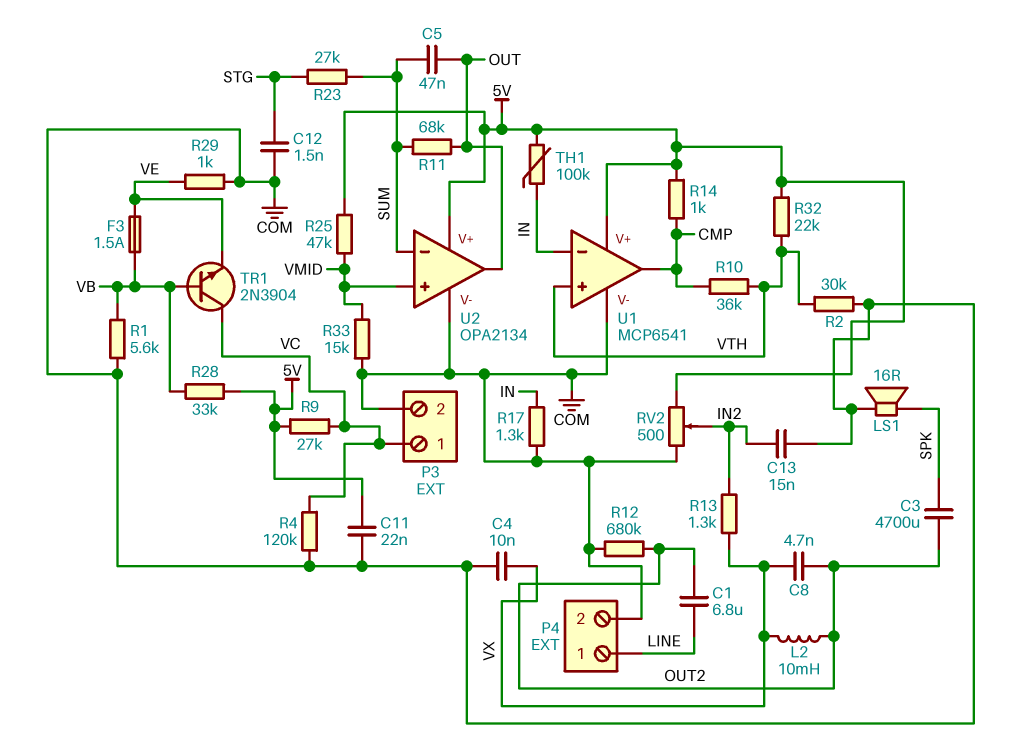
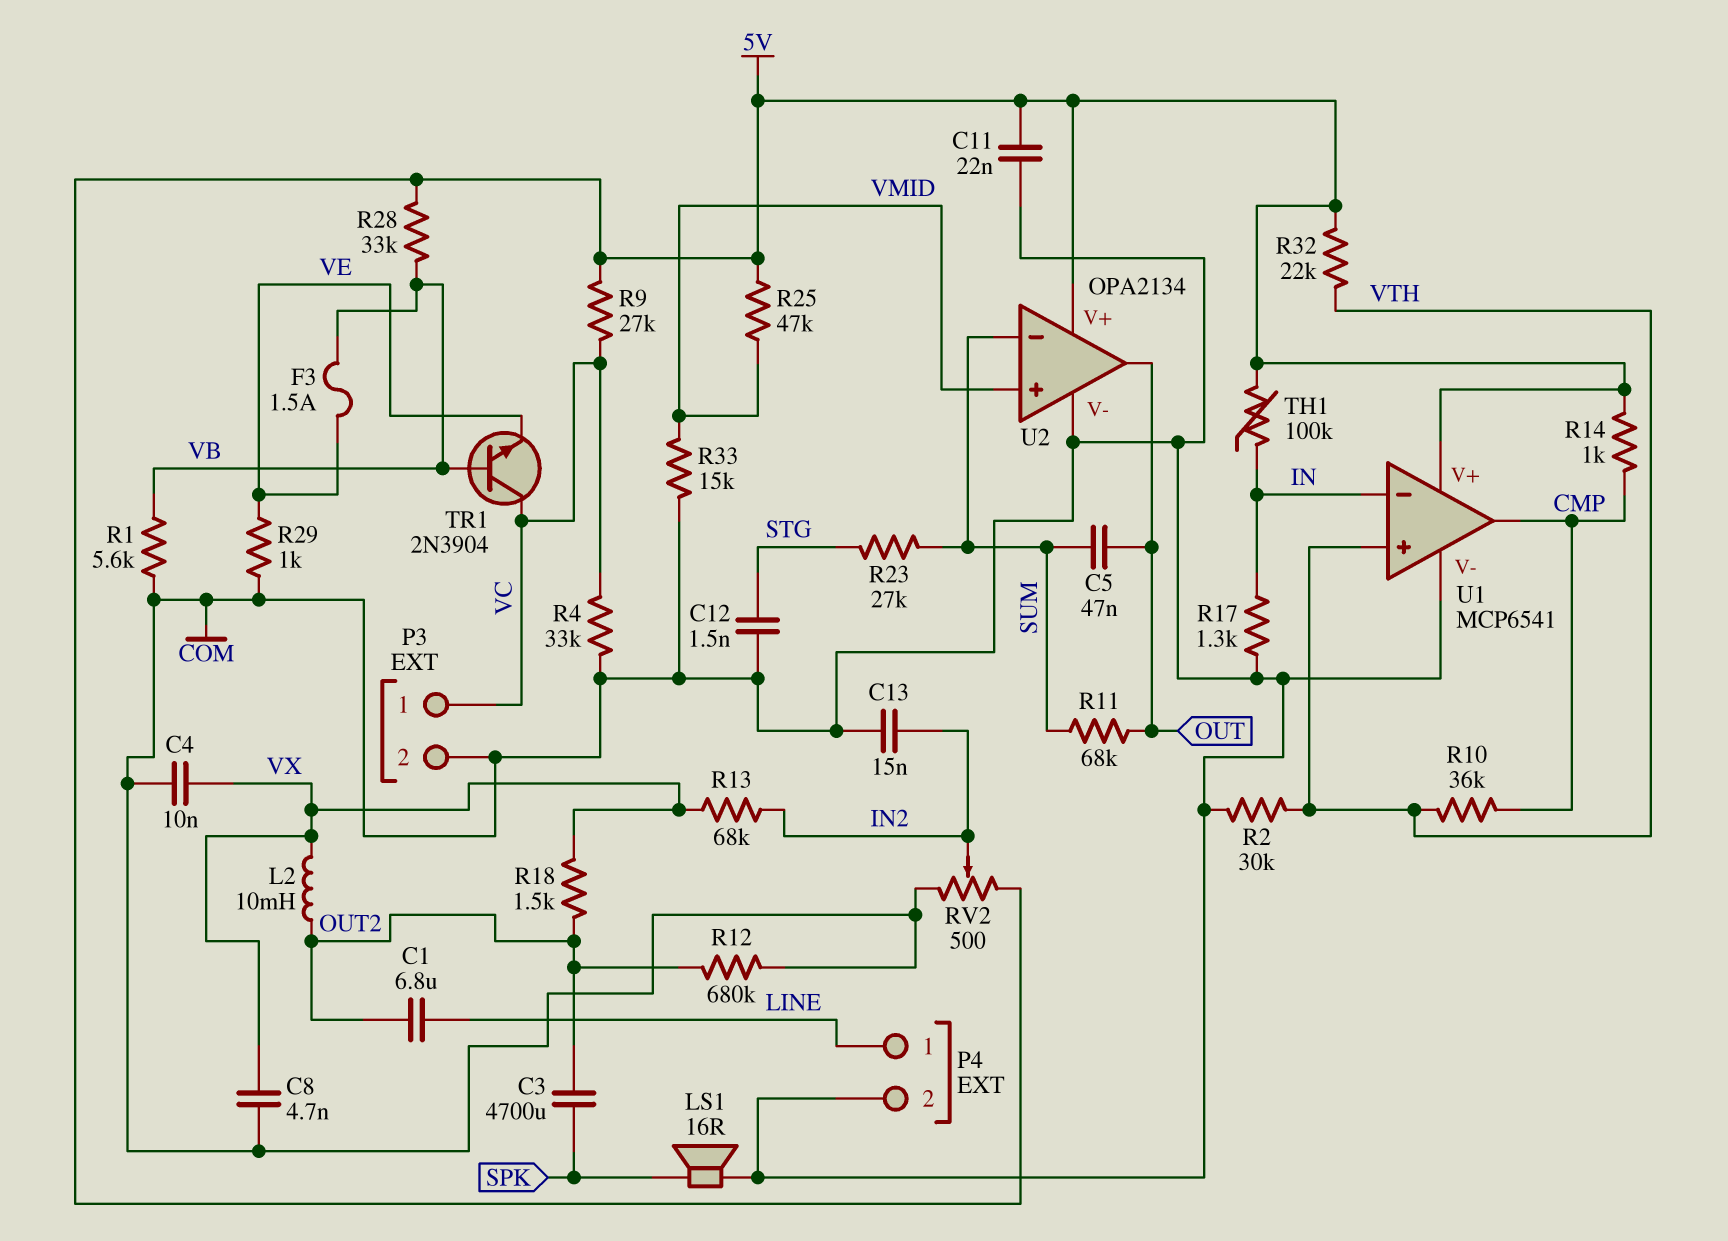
C8: 4.7nF (OUT2, VX) -> 4.7nF (COM, VX)
R4: 120k (COM, VC) -> 33k (COM, VC)
R13: 1.3k (IN2, VX) -> 68k (IN2, VX)
R18: none -> 1.5k (OUT2, VX)

